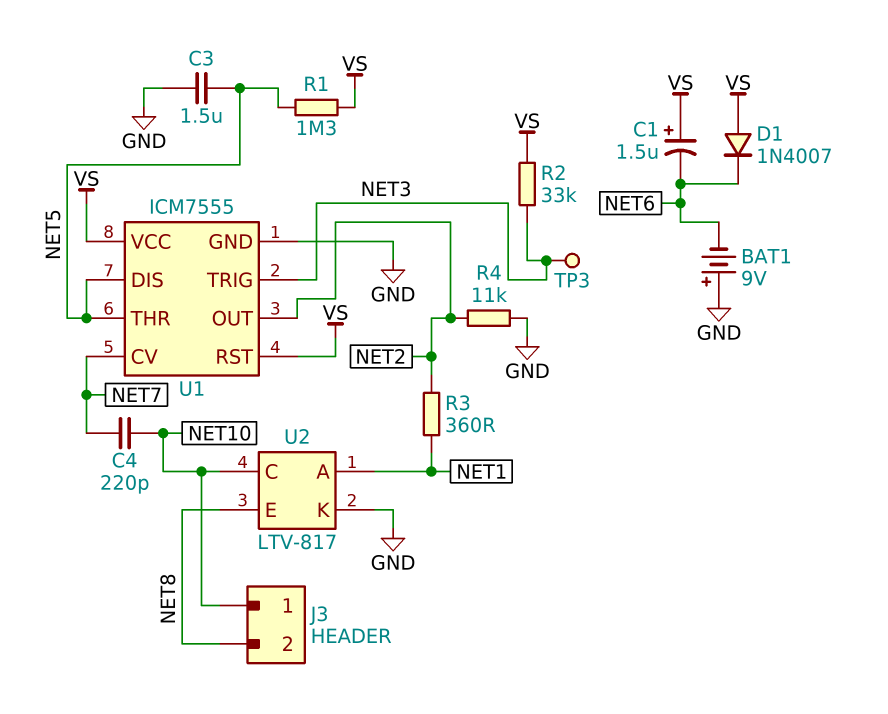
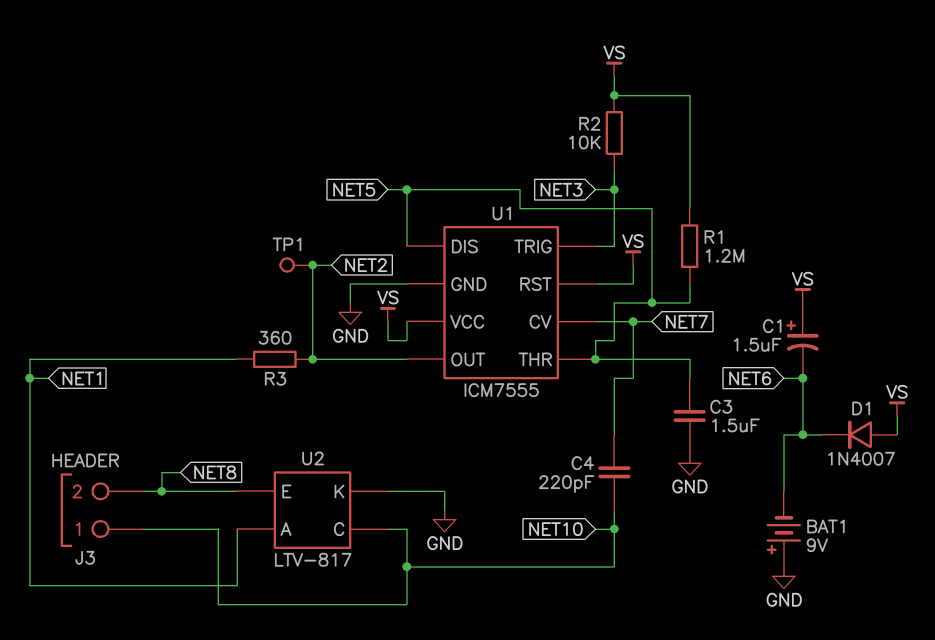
R1: 1.3M (NET5, VS) -> 1.2M (NET5, VS)
R2: 33k (NET3, VS) -> 10k (NET3, VS)
R4: 11k (GND, NET2) -> none
TP1: none -> test point (NET2)
TP3: test point (NET3) -> none

